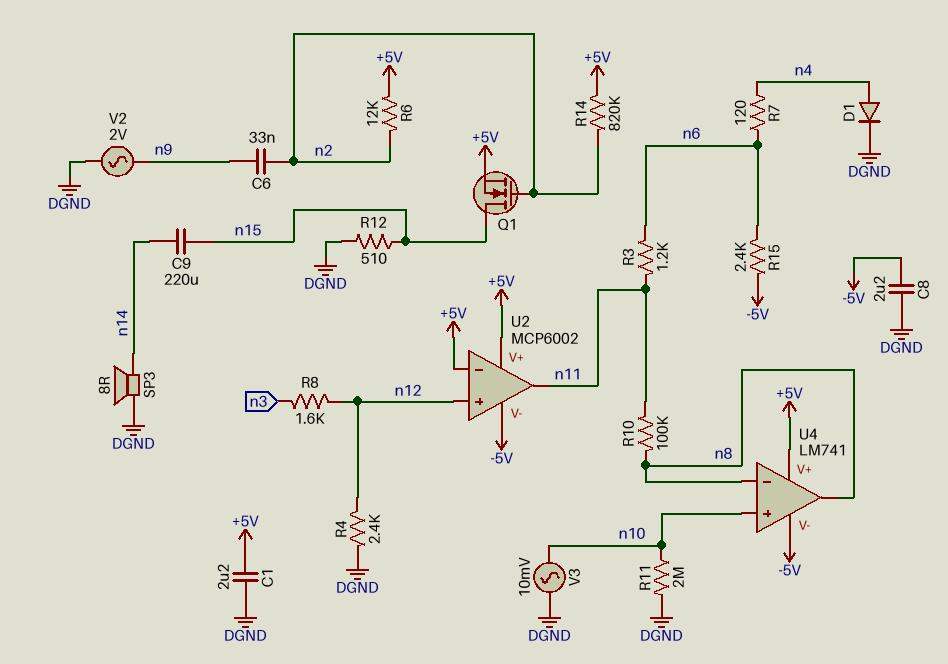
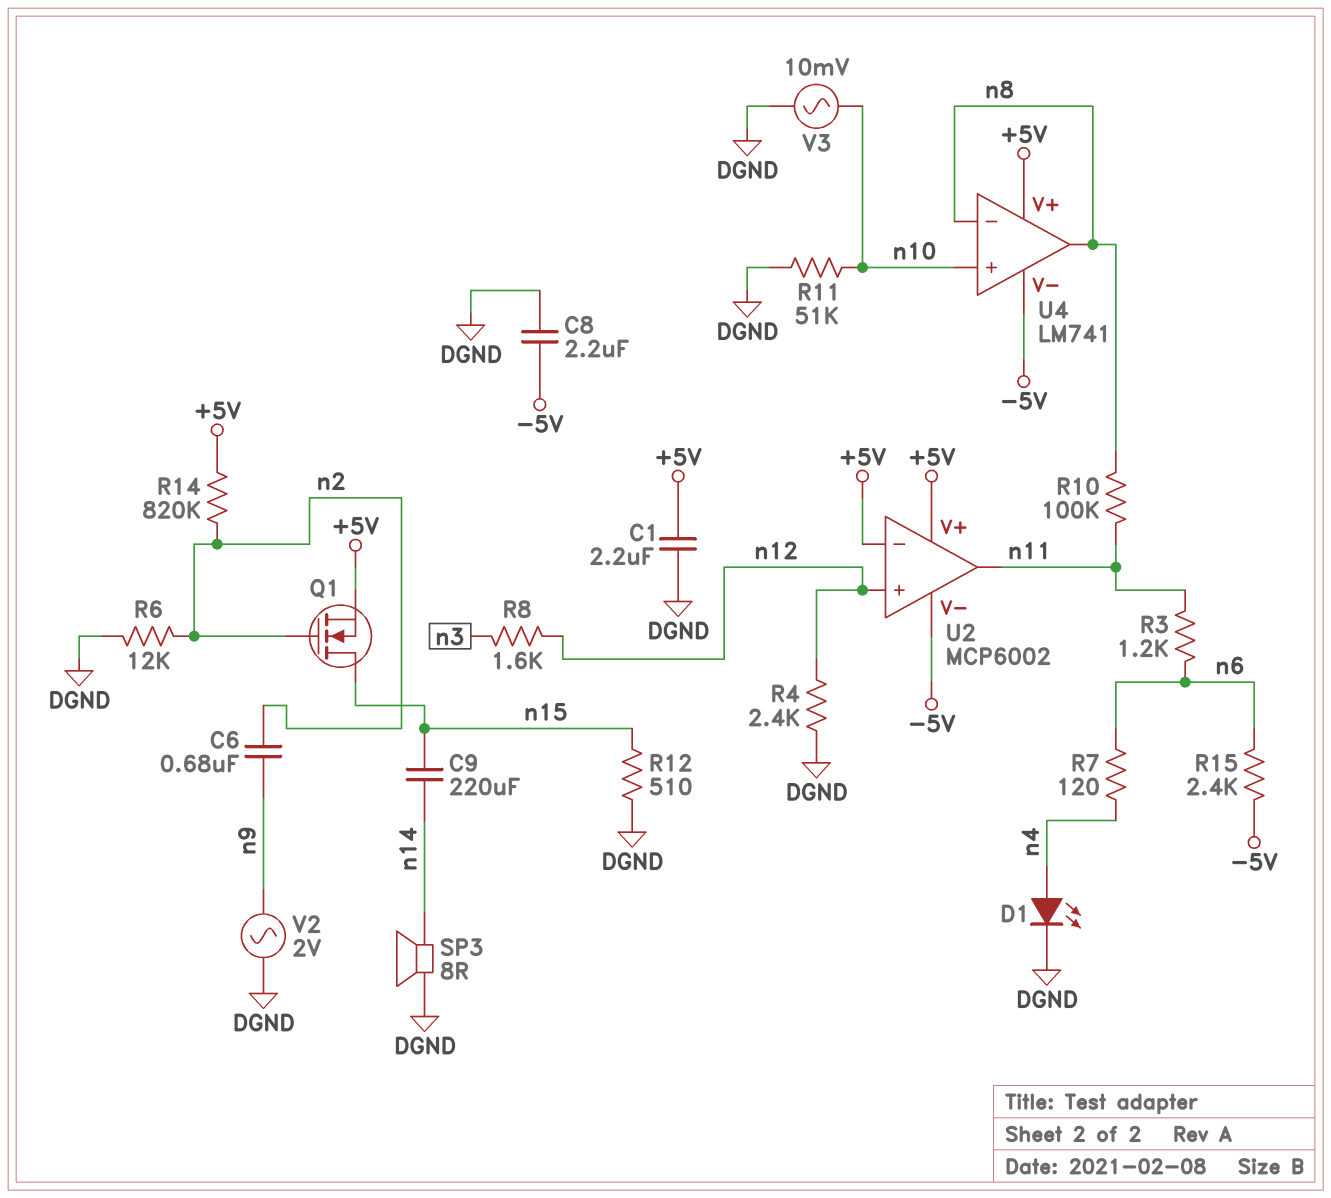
C6: 33nF (n2, n9) -> 680nF (n2, n9)
D1: diode (A n4, K DGND) -> LED (A n4, K DGND)
R6: 12k (+5V, n2) -> 12k (DGND, n2)
R11: 2M (DGND, n10) -> 51k (DGND, n10)

